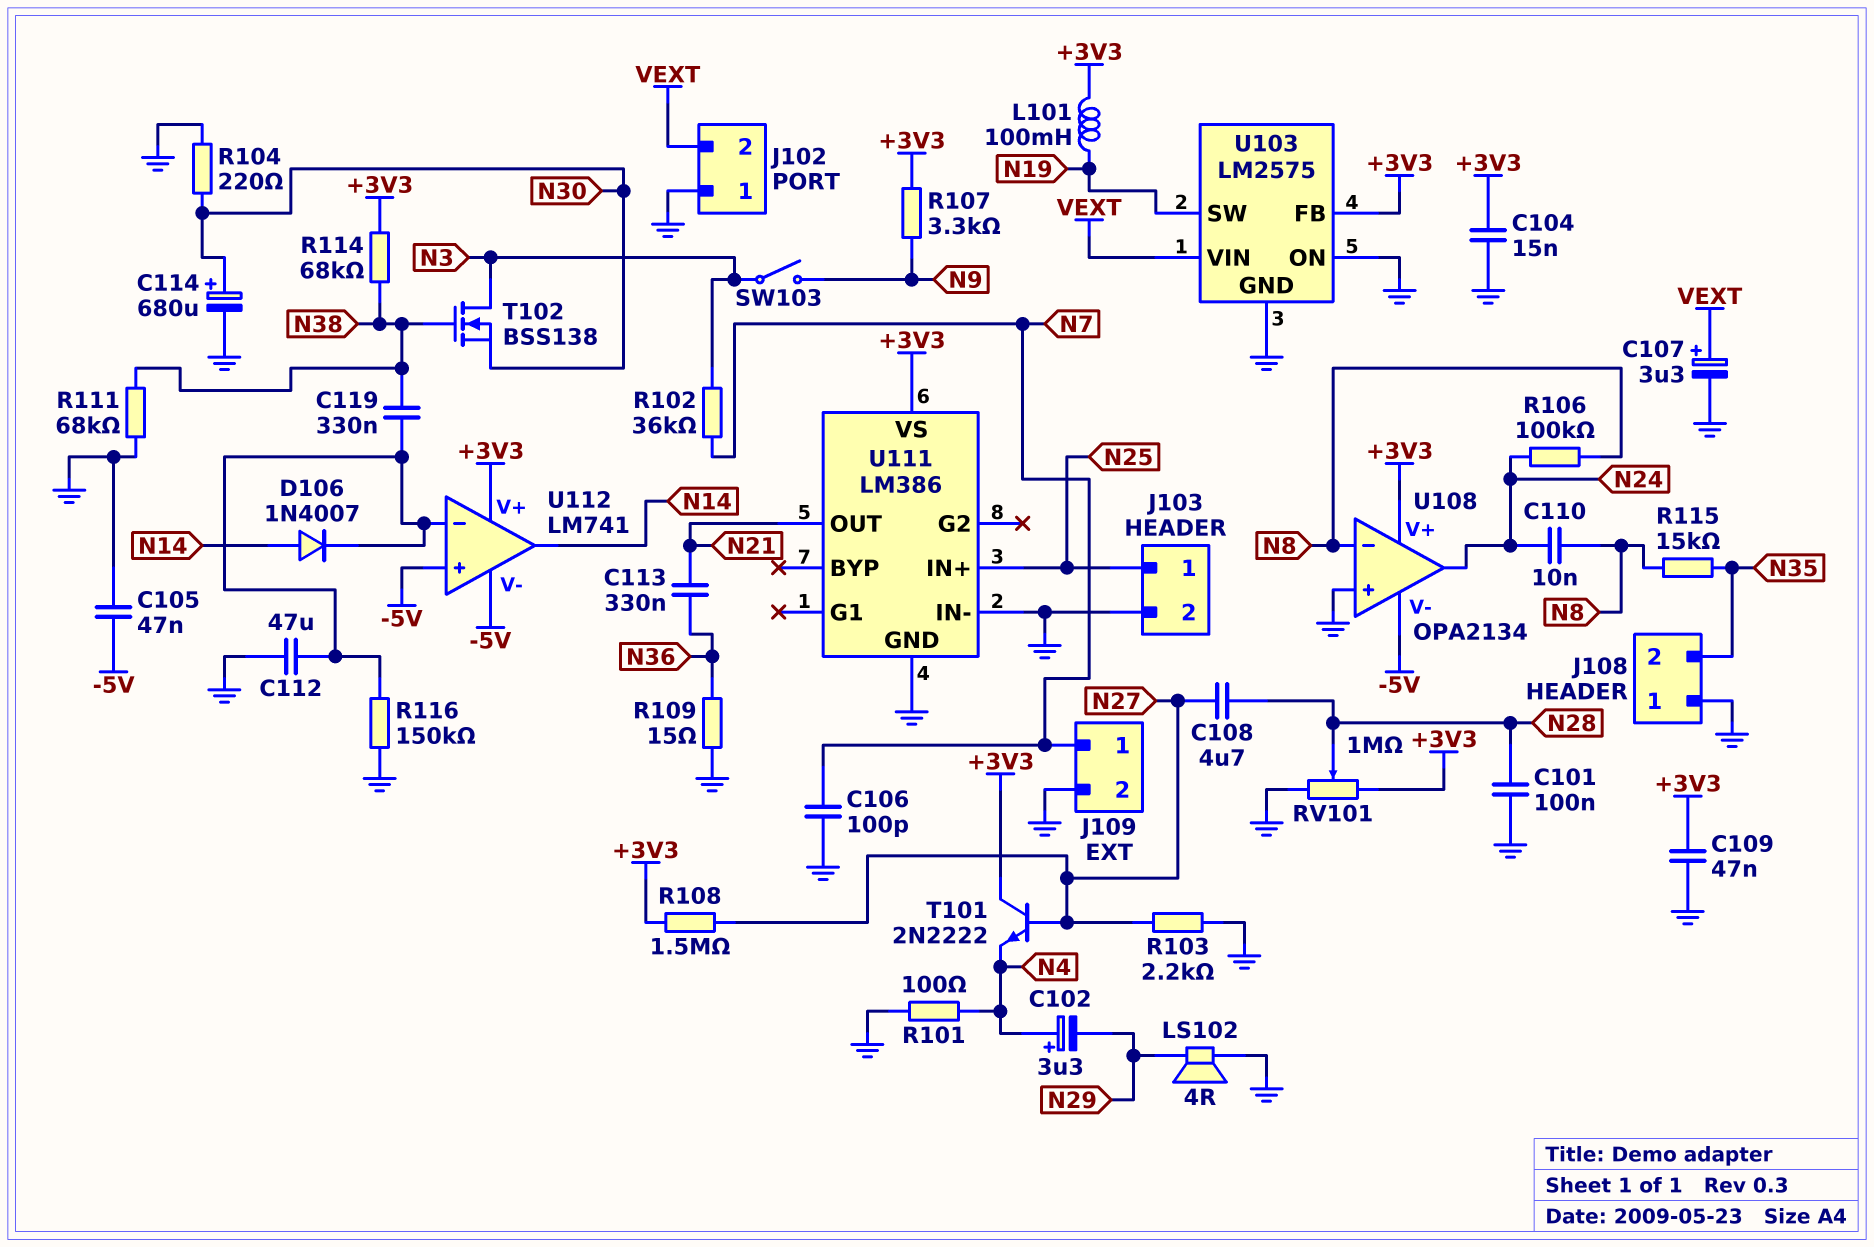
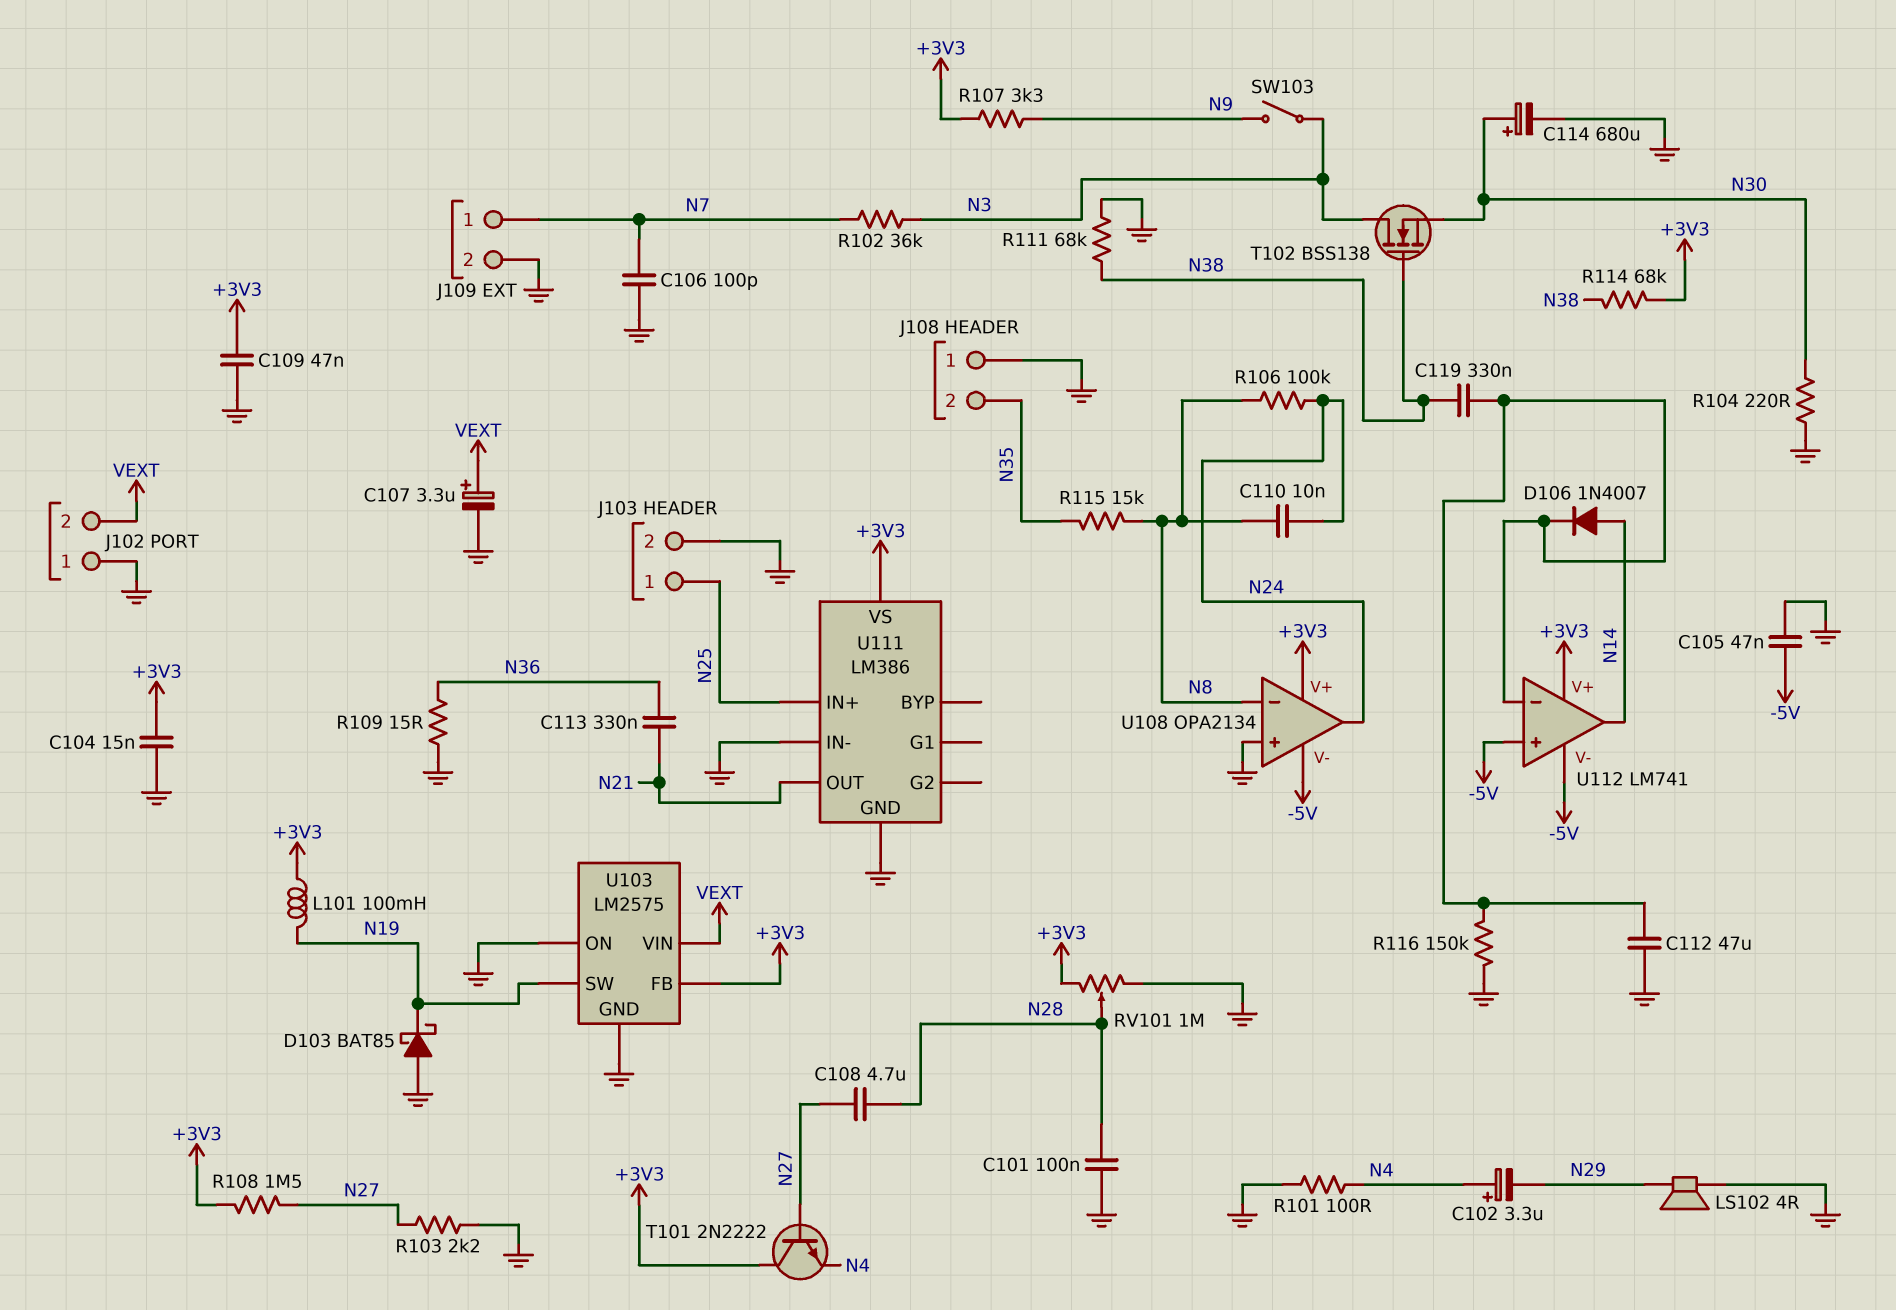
D103: none -> schottky BAT85 (A GND, K N19)

